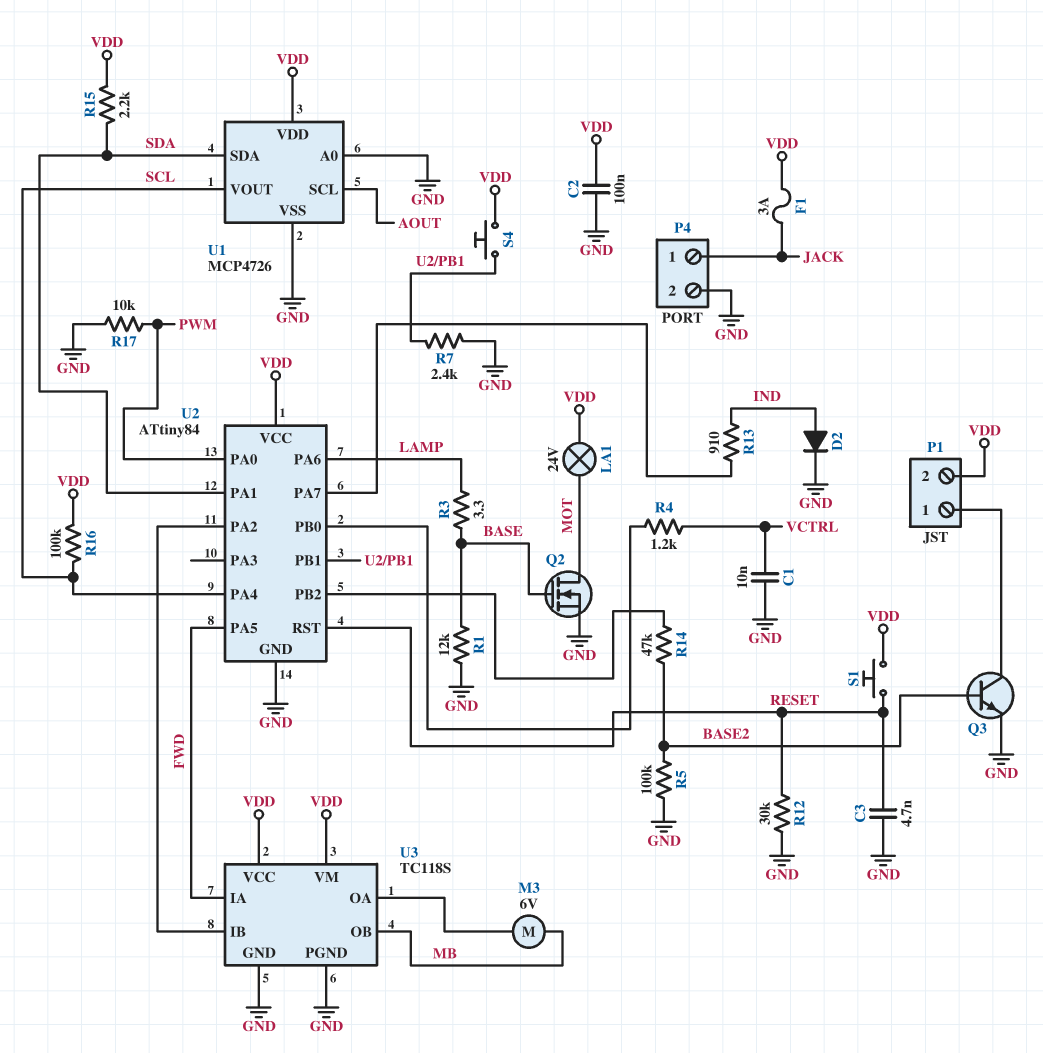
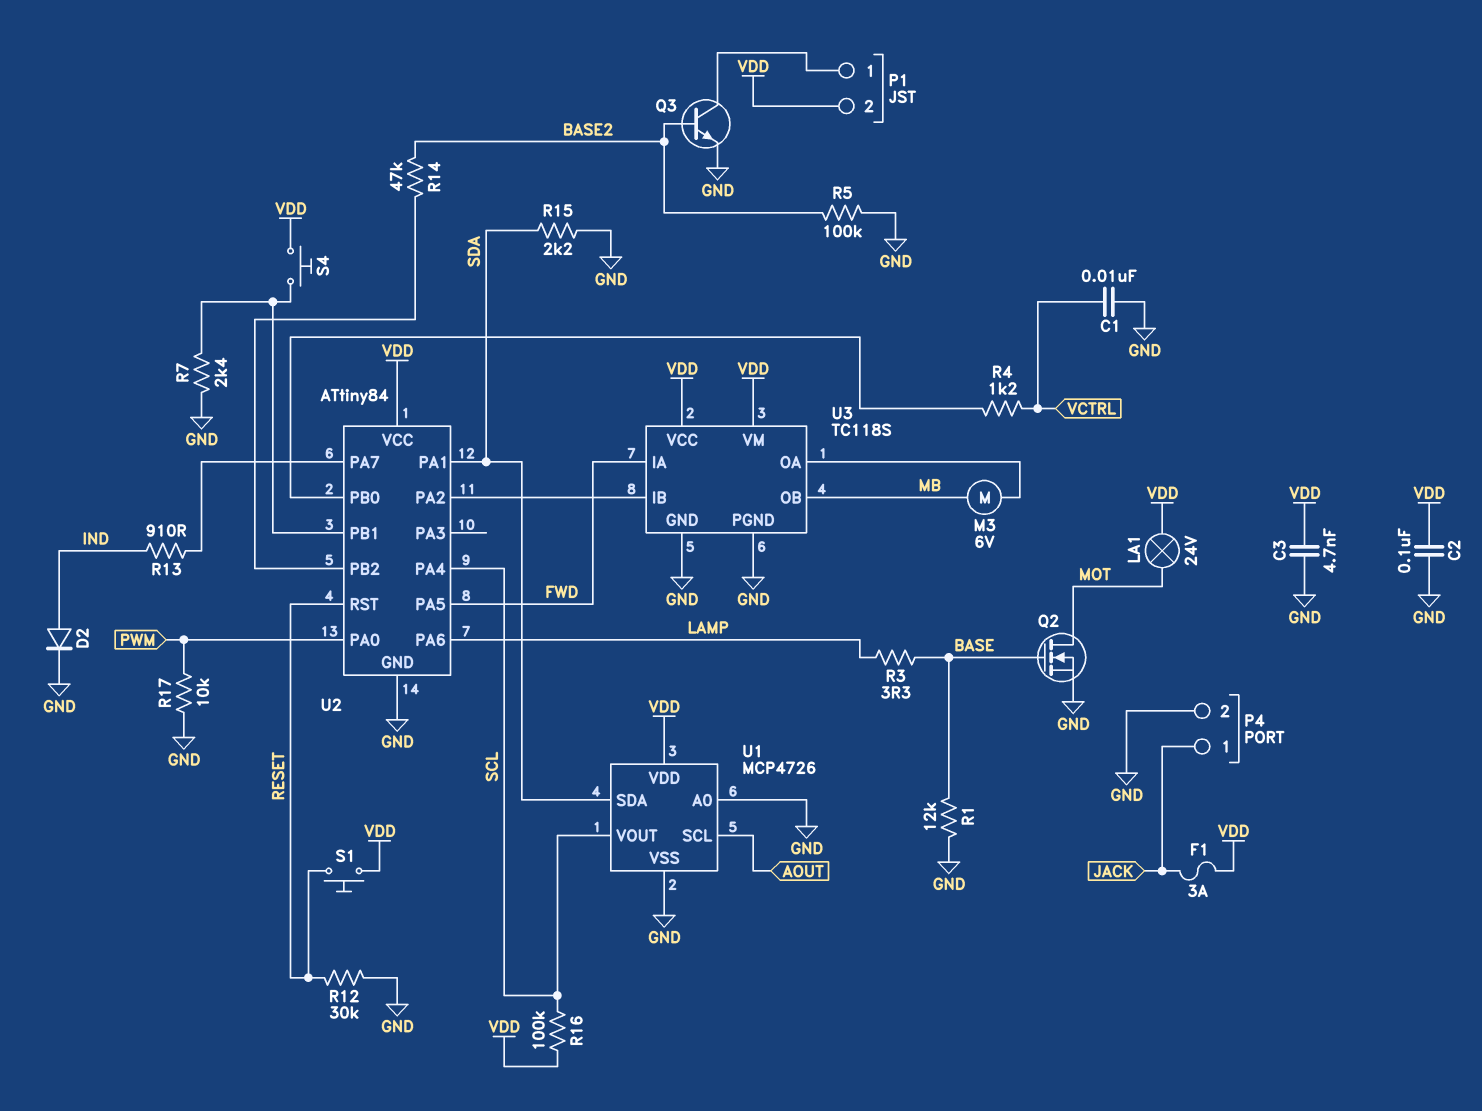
C3: 4.7nF (GND, RESET) -> 4.7nF (GND, VDD)
R15: 2.2k (SDA, VDD) -> 2.2k (GND, SDA)

